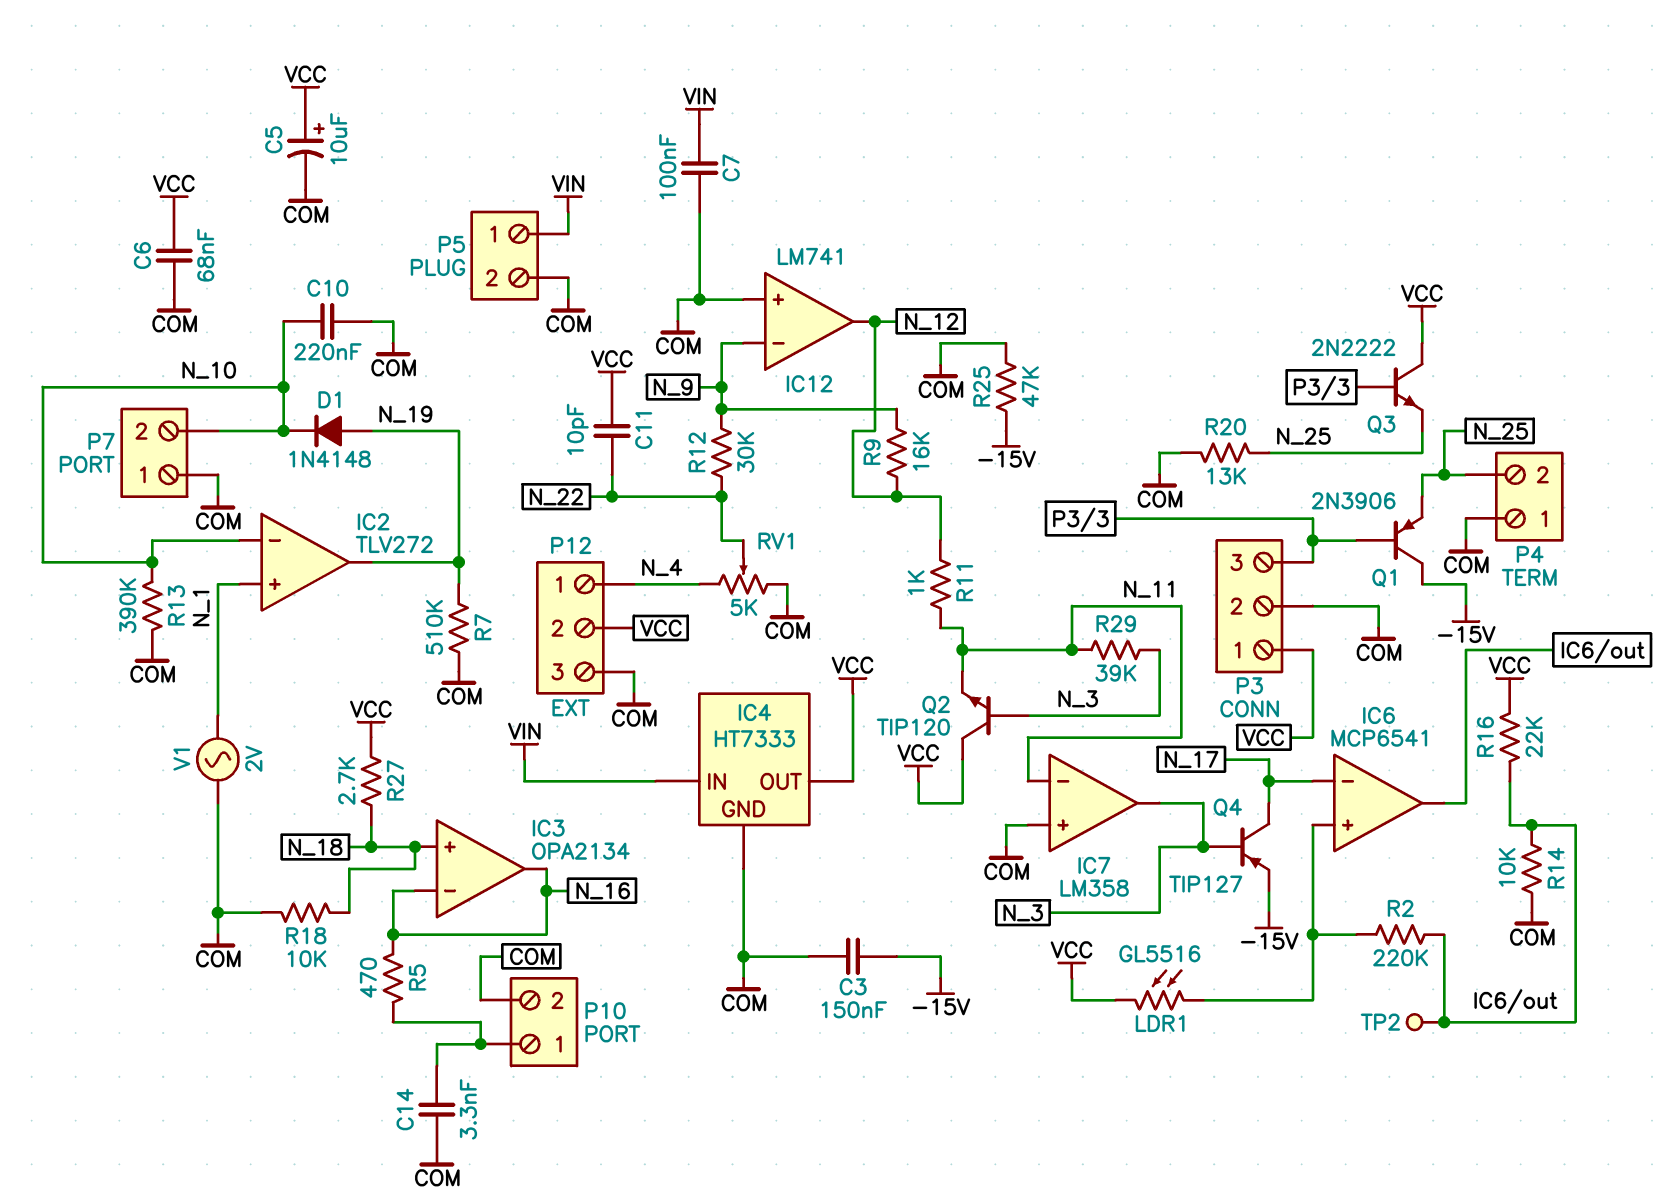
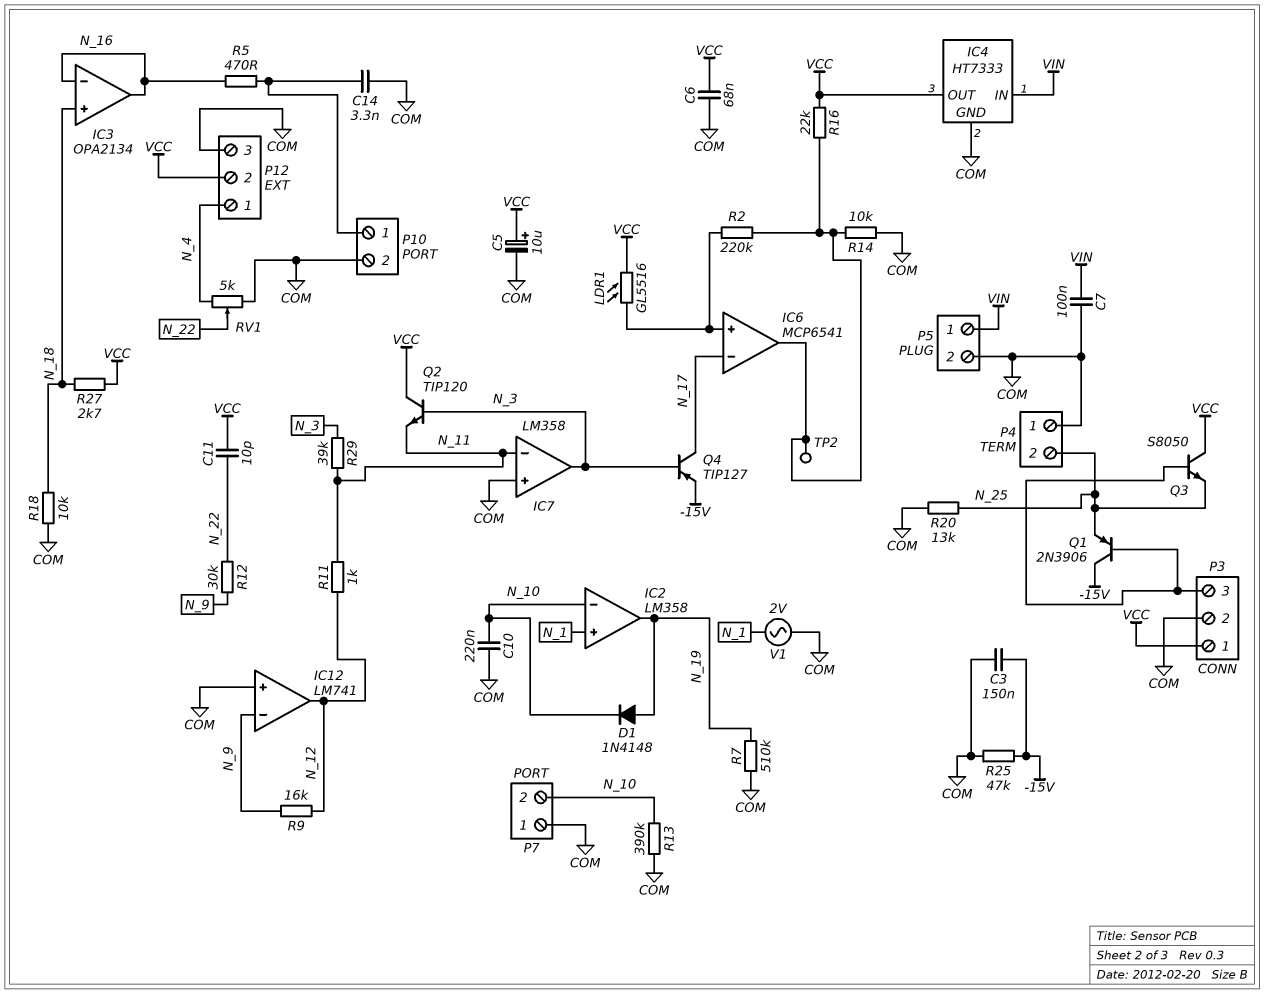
IC2: TLV272 -> LM358
Q3: NPN 2N2222 (B P3/3, C VCC, E N_25) -> NPN S8050 (B P3/3, C VCC, E N_25)

